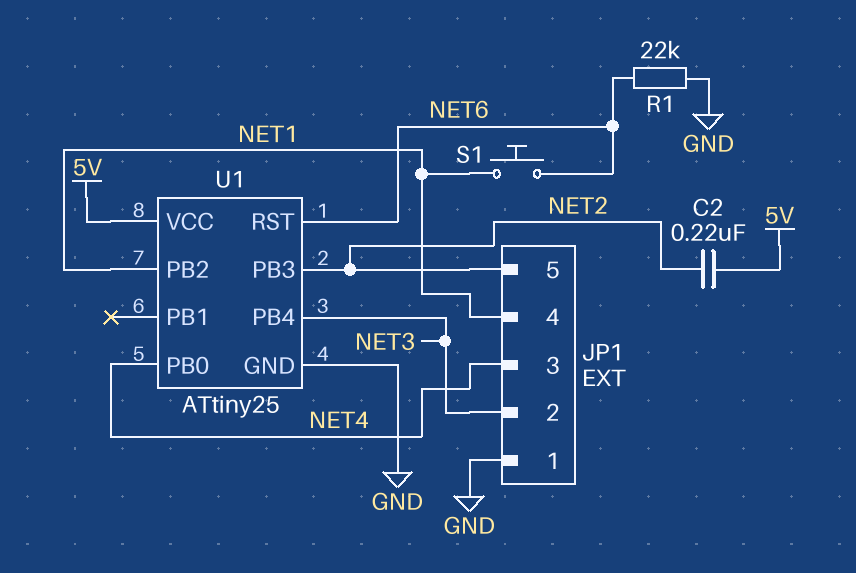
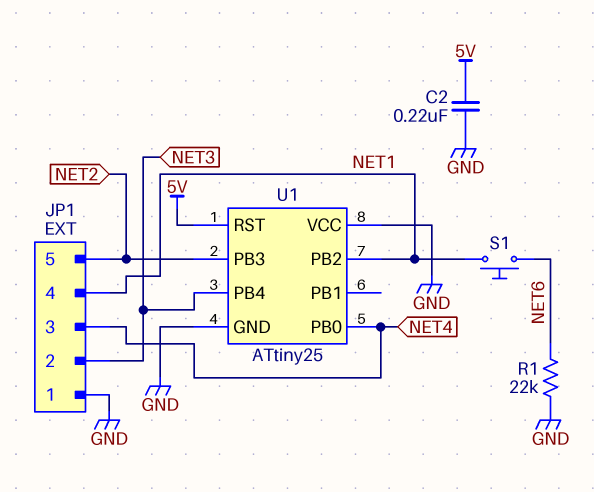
C2: 220nF (5V, NET2) -> 220nF (5V, GND)
U1 pin RST: NET6 -> 5V
U1 pin VCC: 5V -> GND

